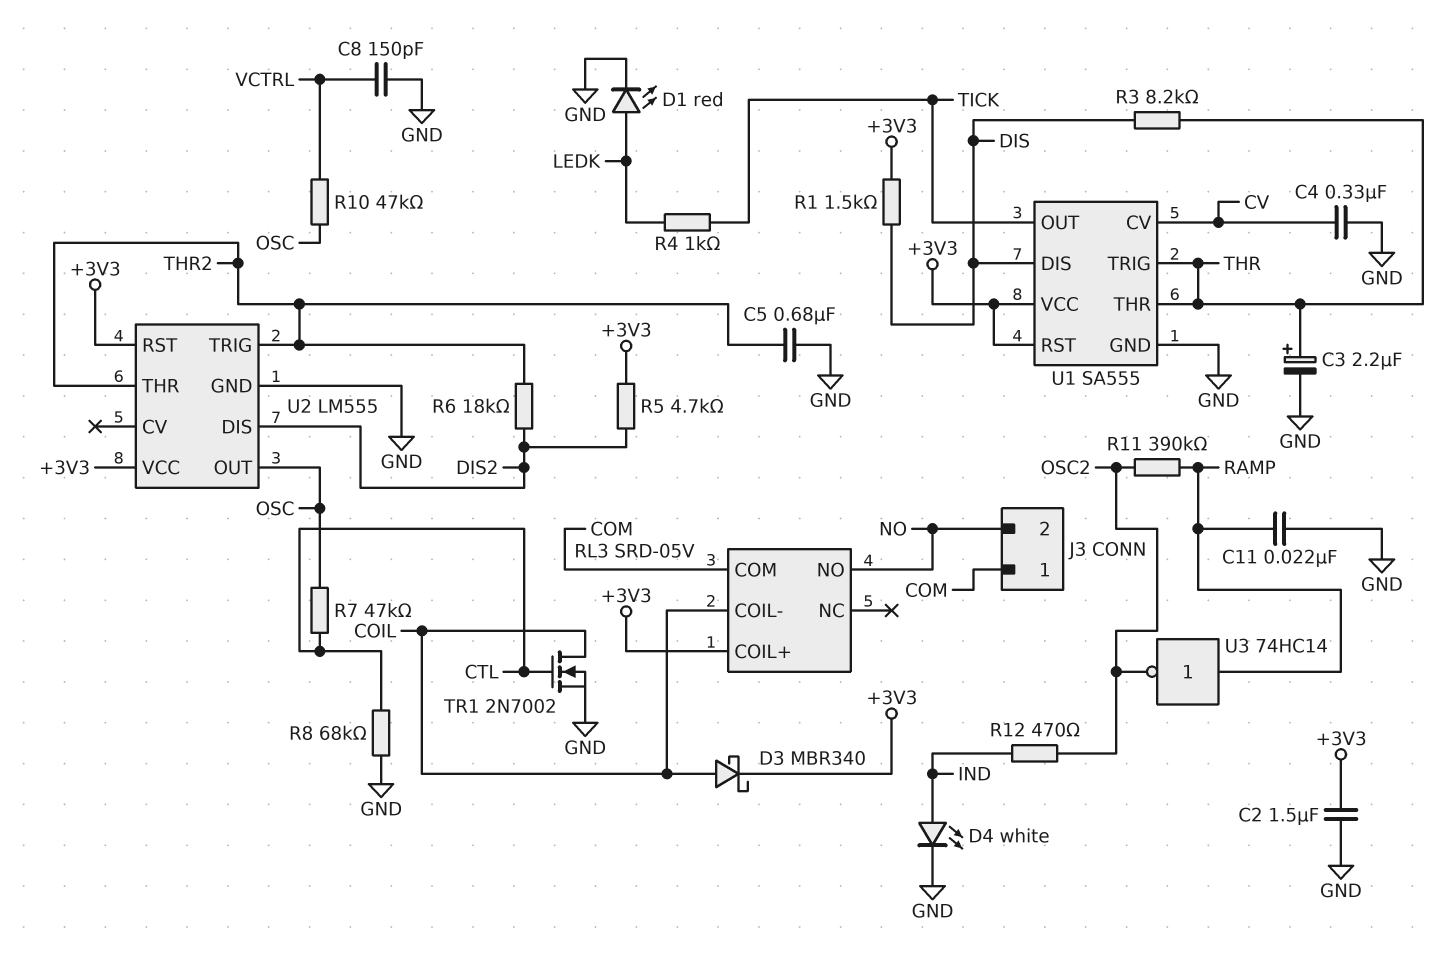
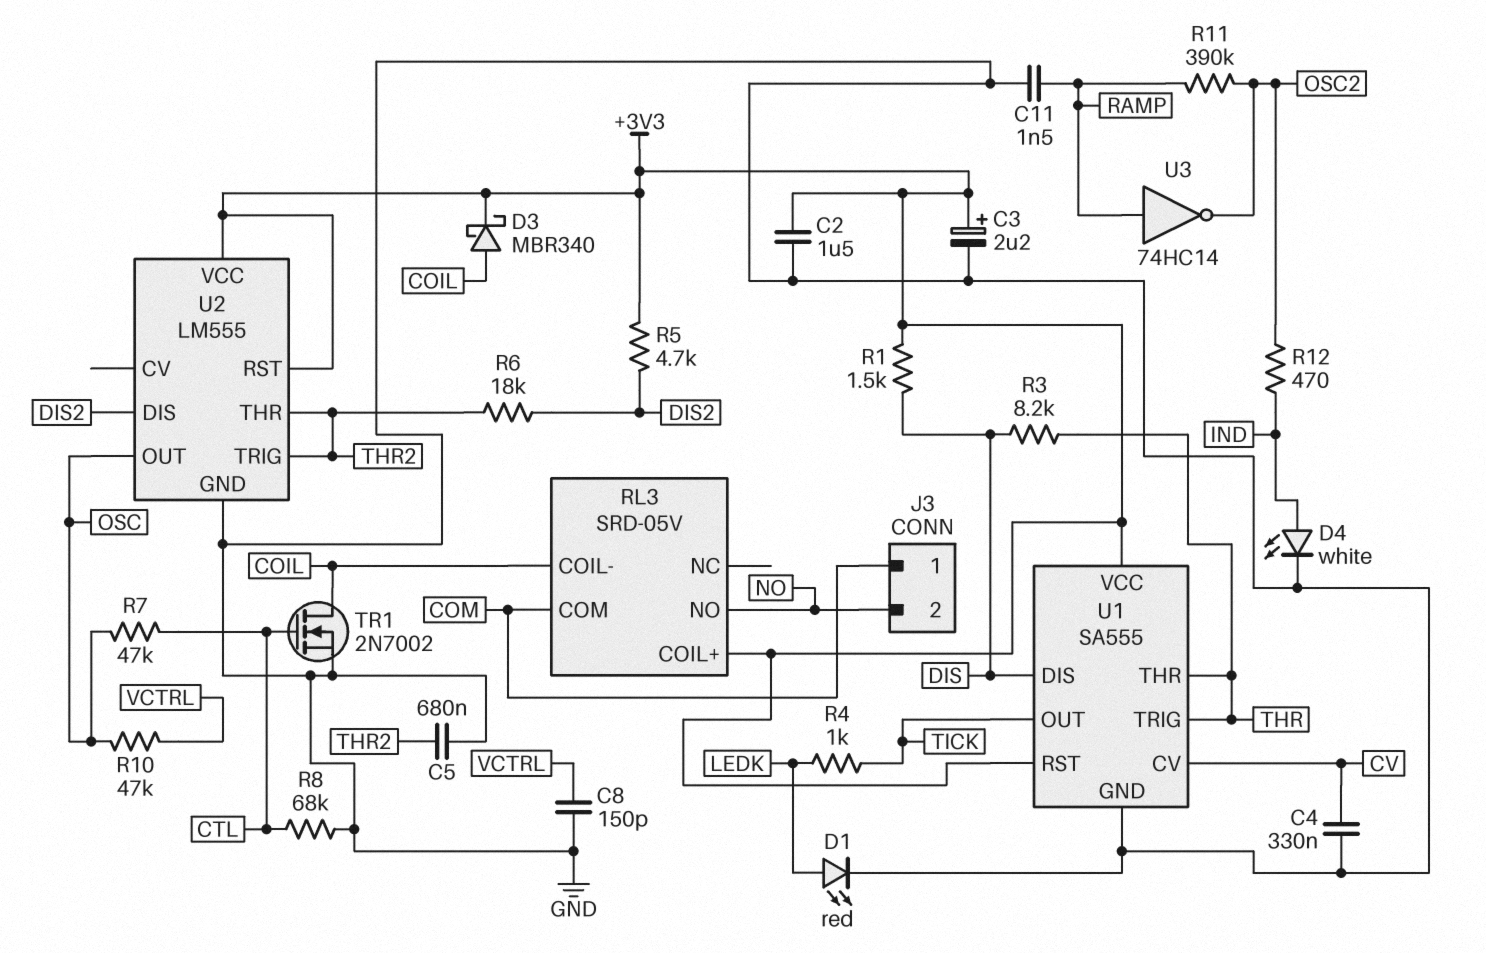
C3: 2.2uF (plus THR, minus GND) -> 2.2uF (plus +3V3, minus GND)
C11: 22nF (GND, RAMP) -> 1.5nF (GND, RAMP)

